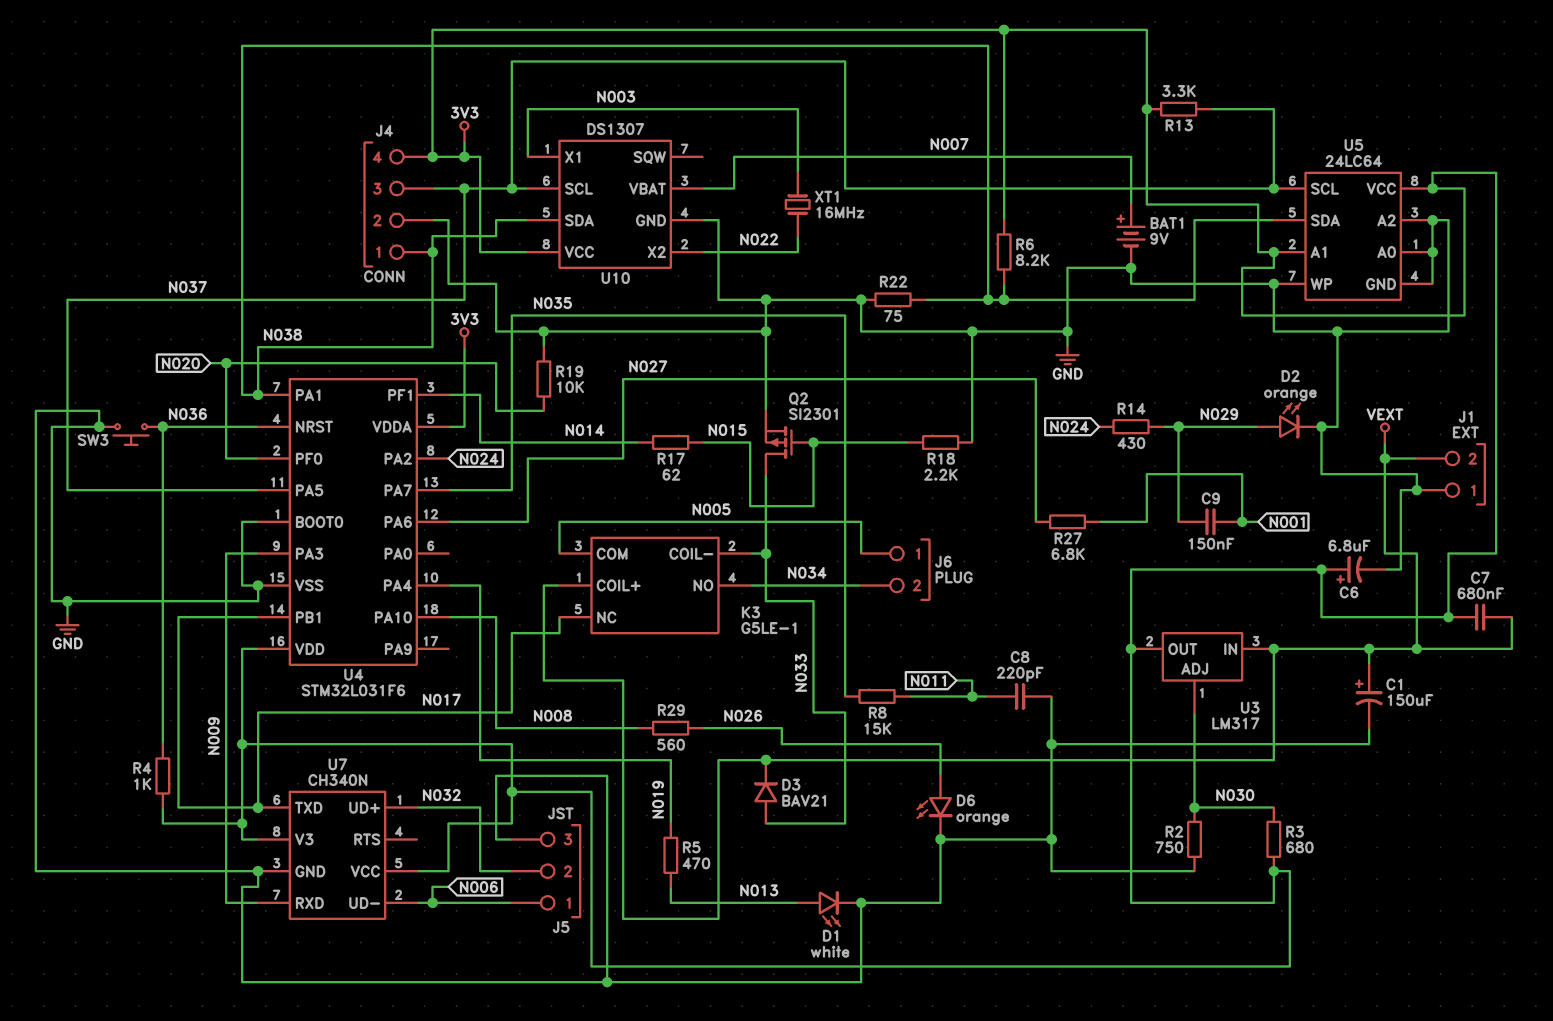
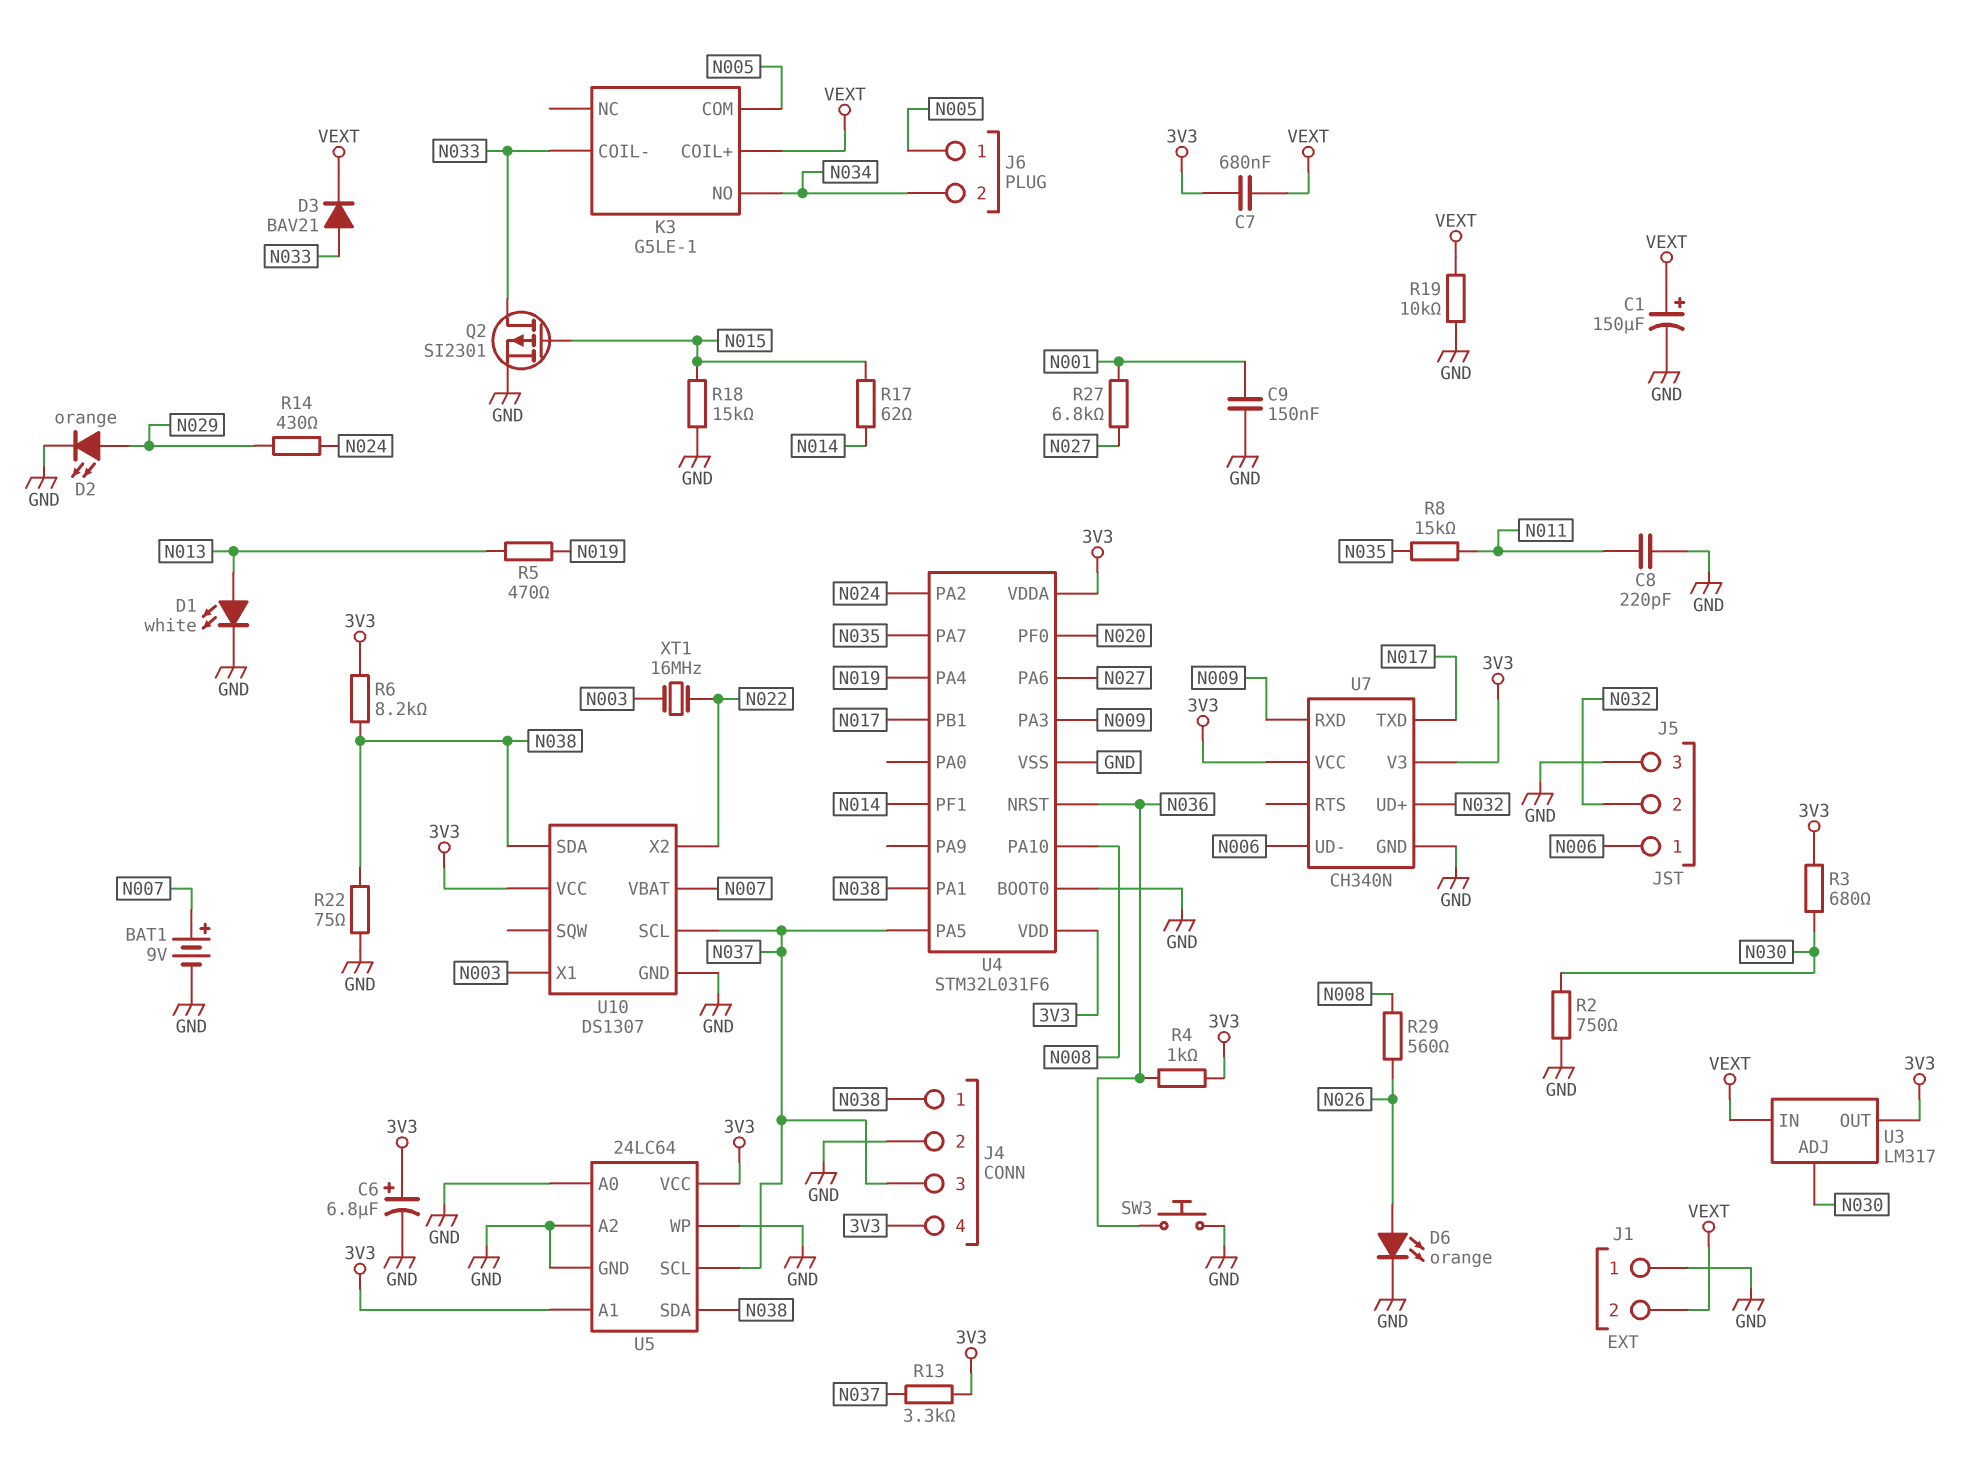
C9: 150nF (N001, N029) -> 150nF (GND, N001)
K3 pin NC: N017 -> none
R18: 2.2k (GND, N015) -> 15k (GND, N015)
R19: 10k (GND, N020) -> 10k (GND, VEXT)

